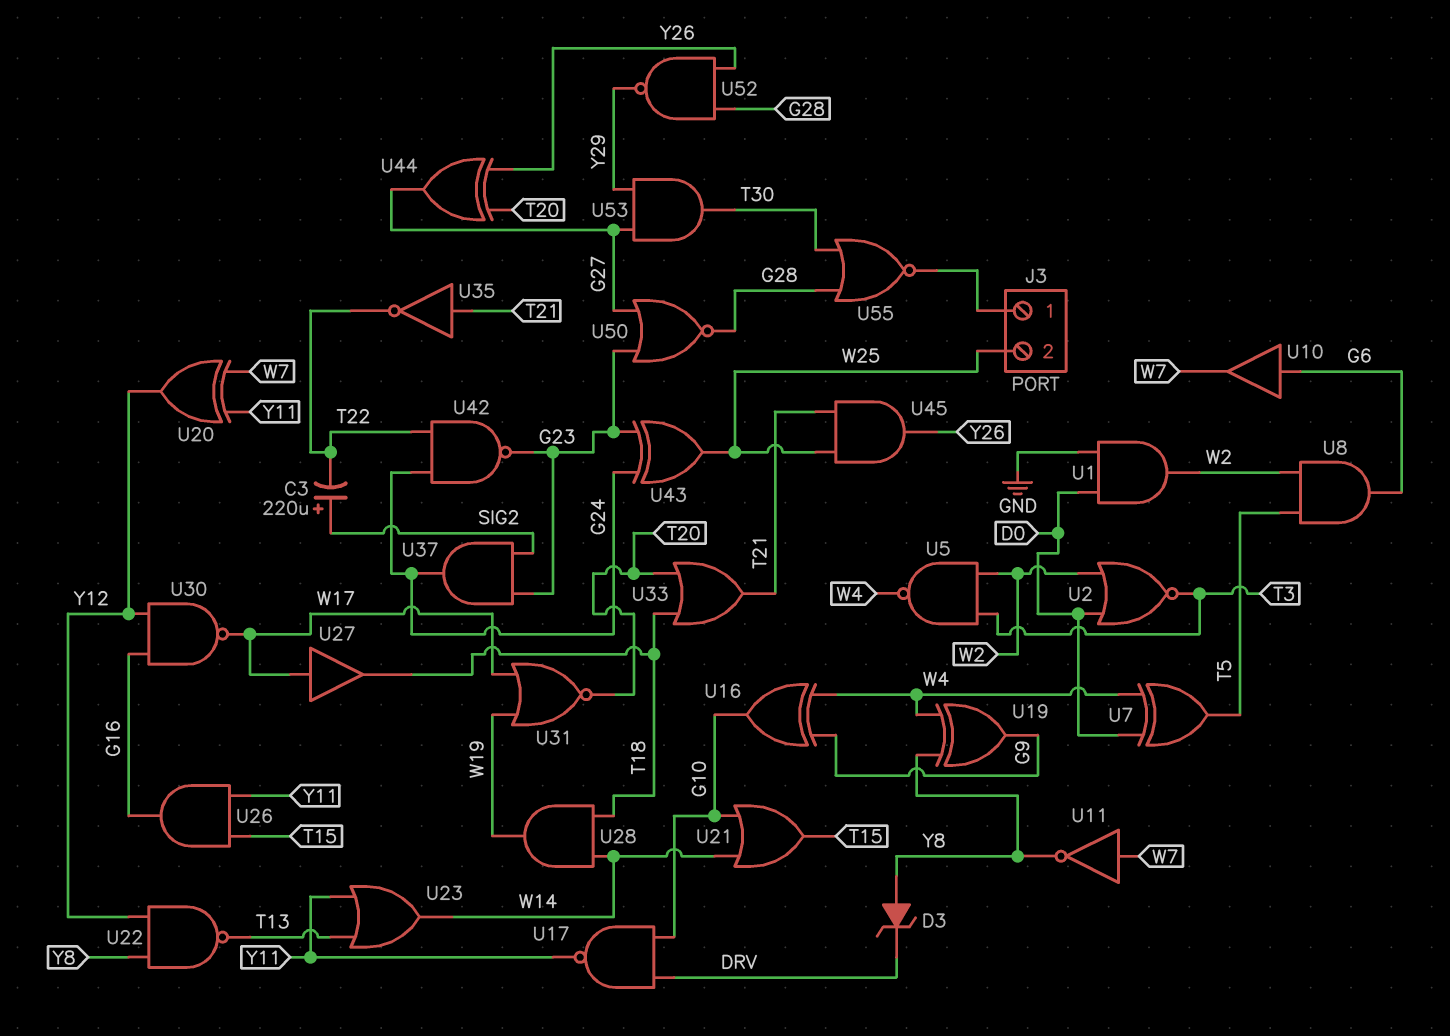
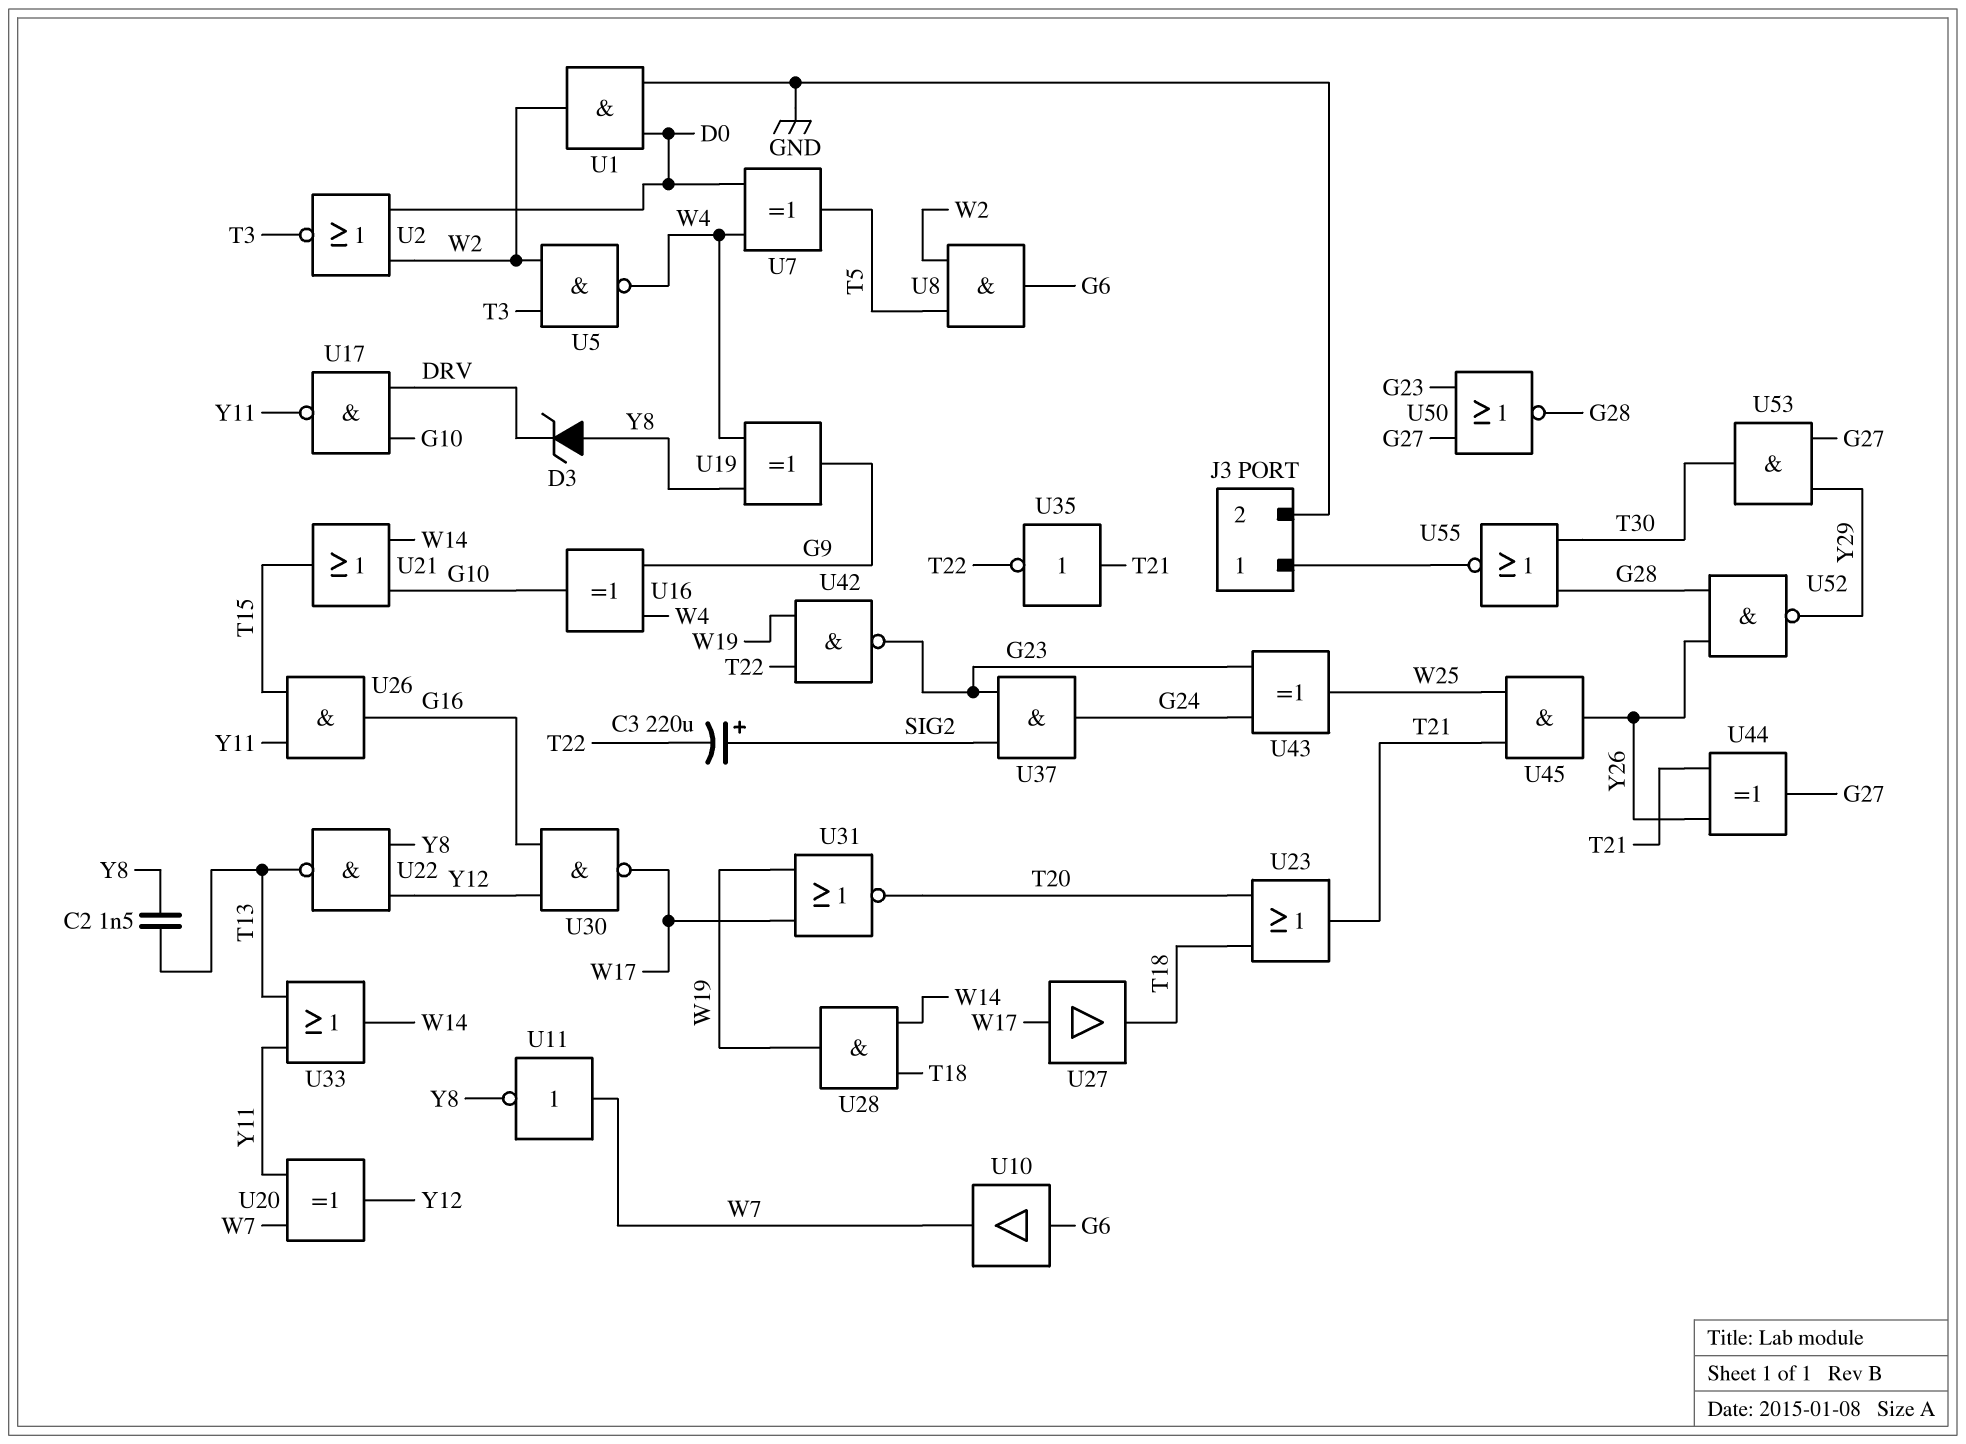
C2: none -> 1.5nF (T13, Y8)
J3 pin 2: W25 -> GND
U23: OR (in T13, in Y11, out W14) -> OR (in T18, in T20, out T21)
U33: OR (in T18, in T20, out T21) -> OR (in T13, in Y11, out W14)
U42: NAND (in G24, in T22, out G23) -> NAND (in T22, in W19, out G23)
U44: XOR (in T20, in Y26, out G27) -> XOR (in T21, in Y26, out G27)

